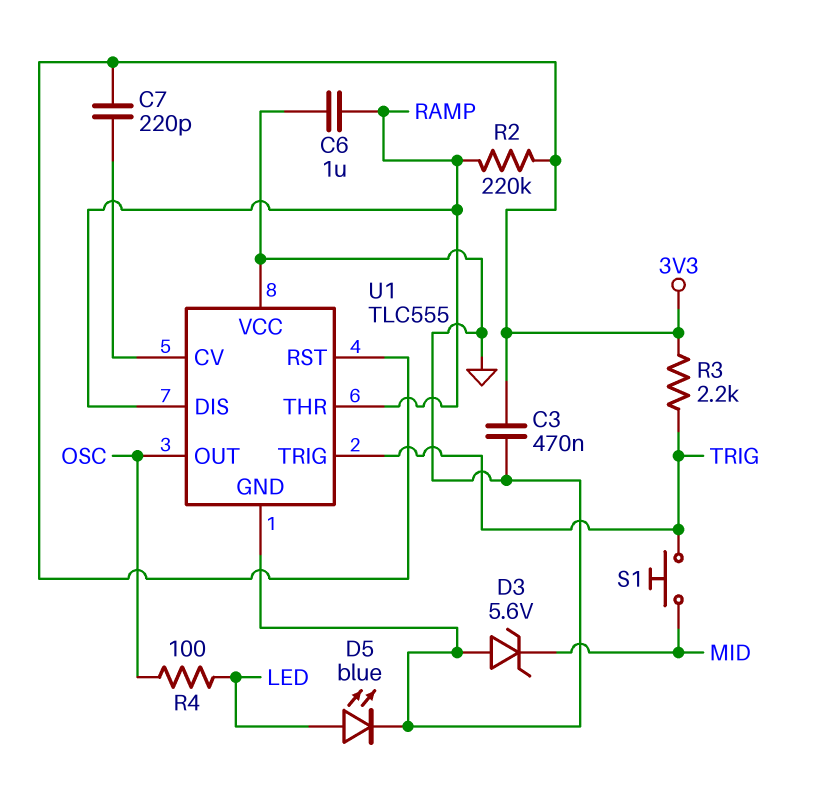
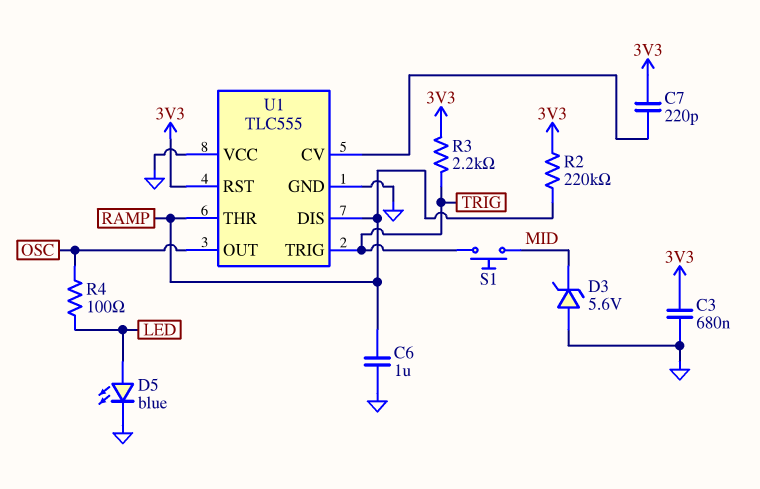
C3: 470nF (3V3, GND) -> 680nF (3V3, GND)

